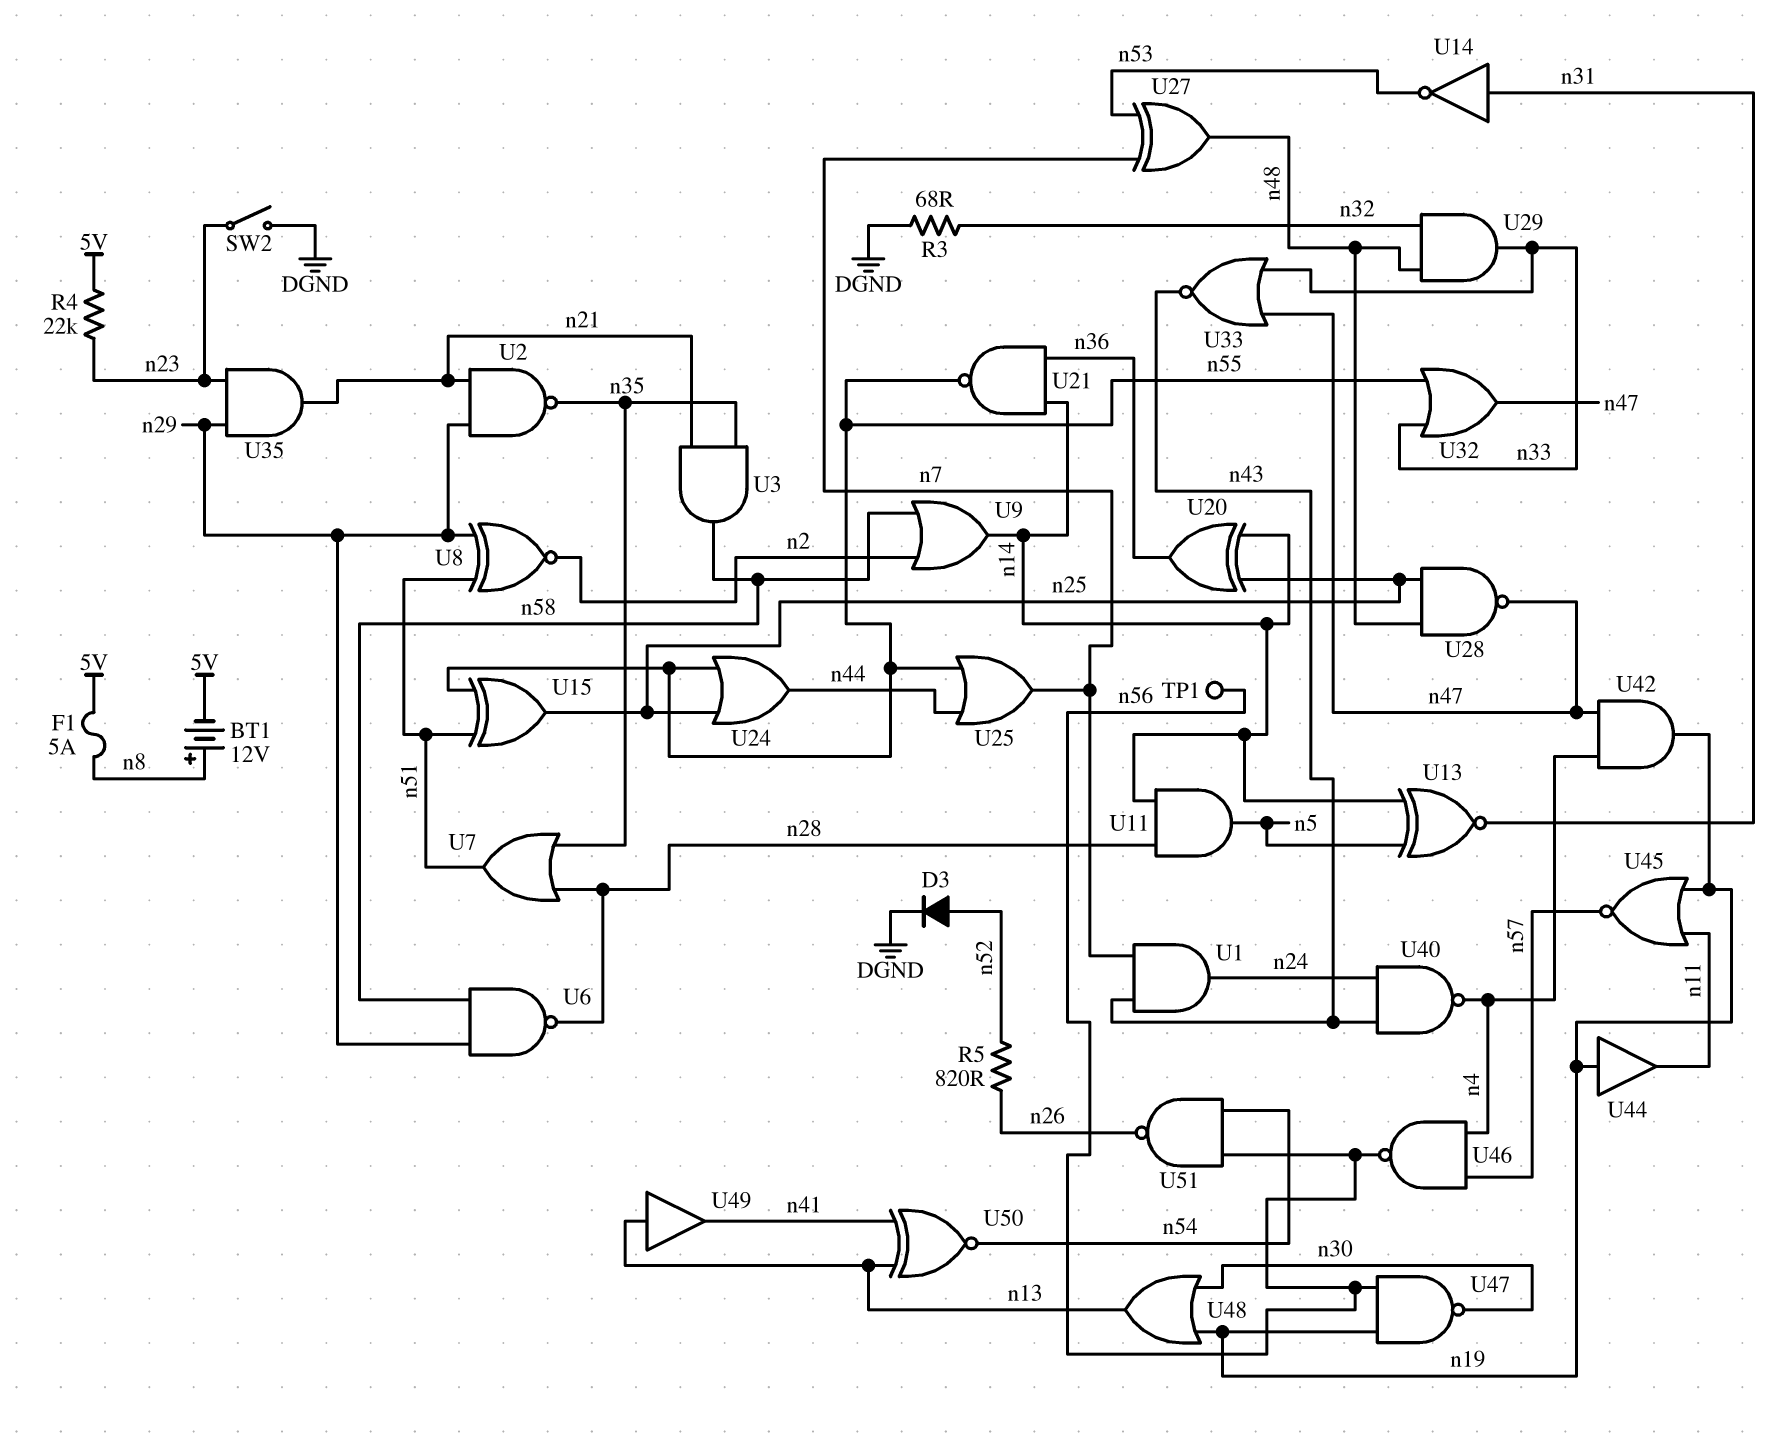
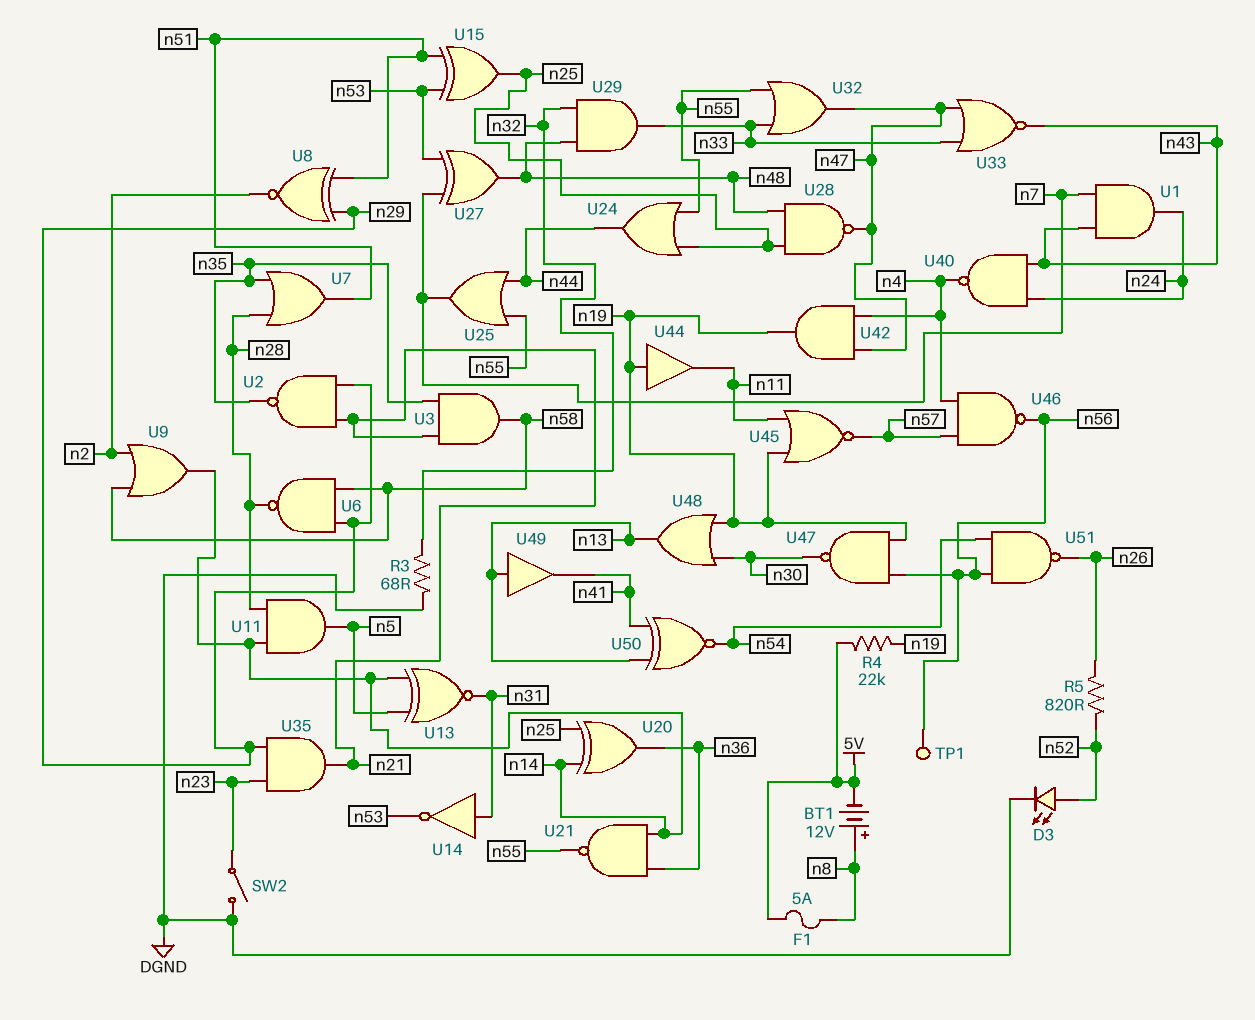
D3: diode (A n52, K DGND) -> LED (A n52, K DGND)
R4: 22k (5V, n23) -> 22k (5V, n19)
U15: XOR (in n51, in n55, out n25) -> XOR (in n51, in n53, out n25)

